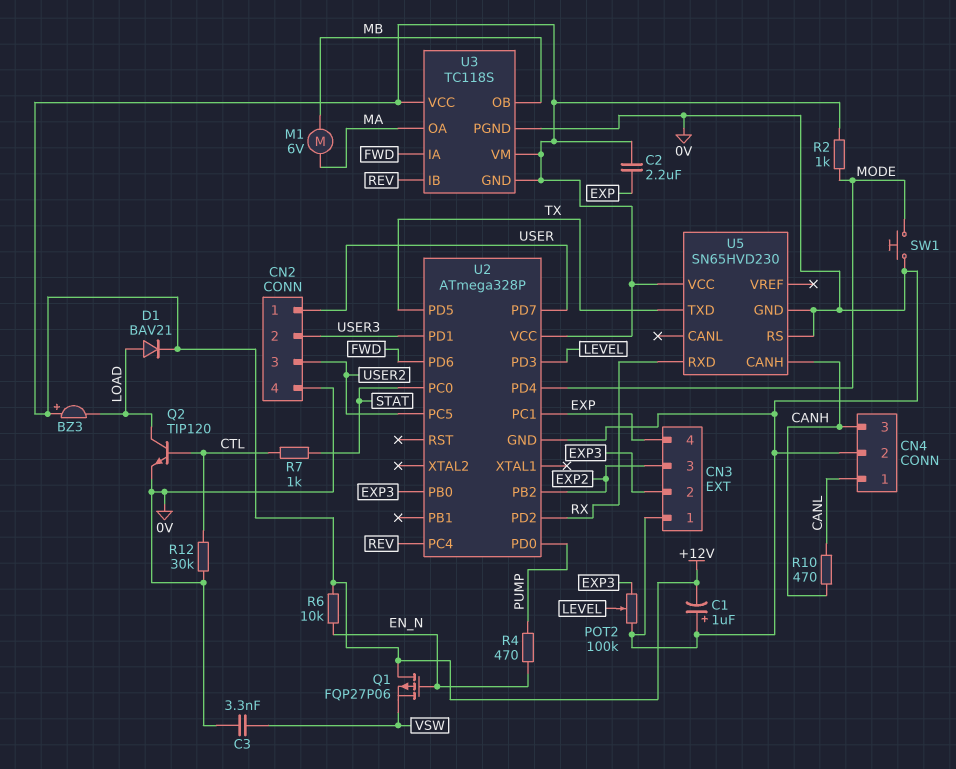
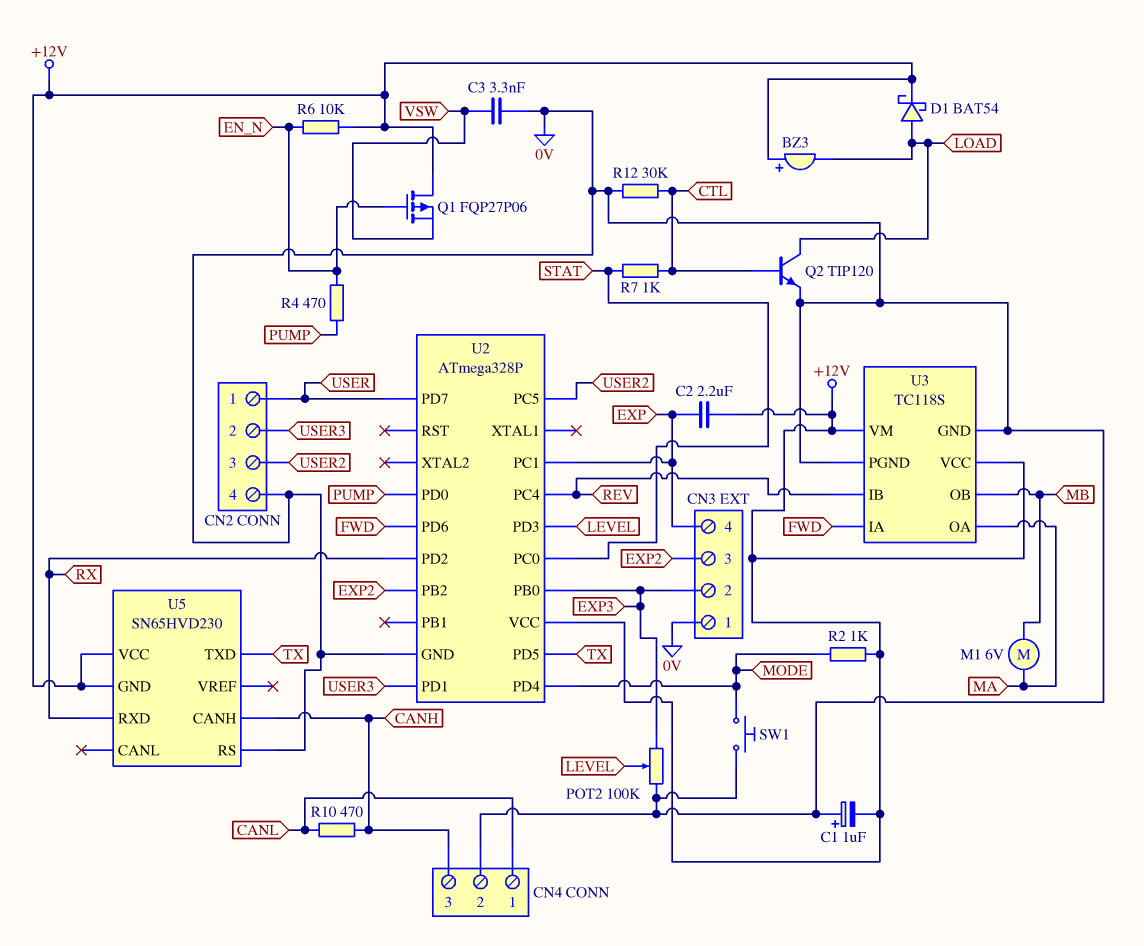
D1: diode BAV21 (A LOAD, K +12V) -> schottky BAT54 (A LOAD, K +12V)
U3 pin GND: +12V -> 0V
U5 pin GND: 0V -> +12V

